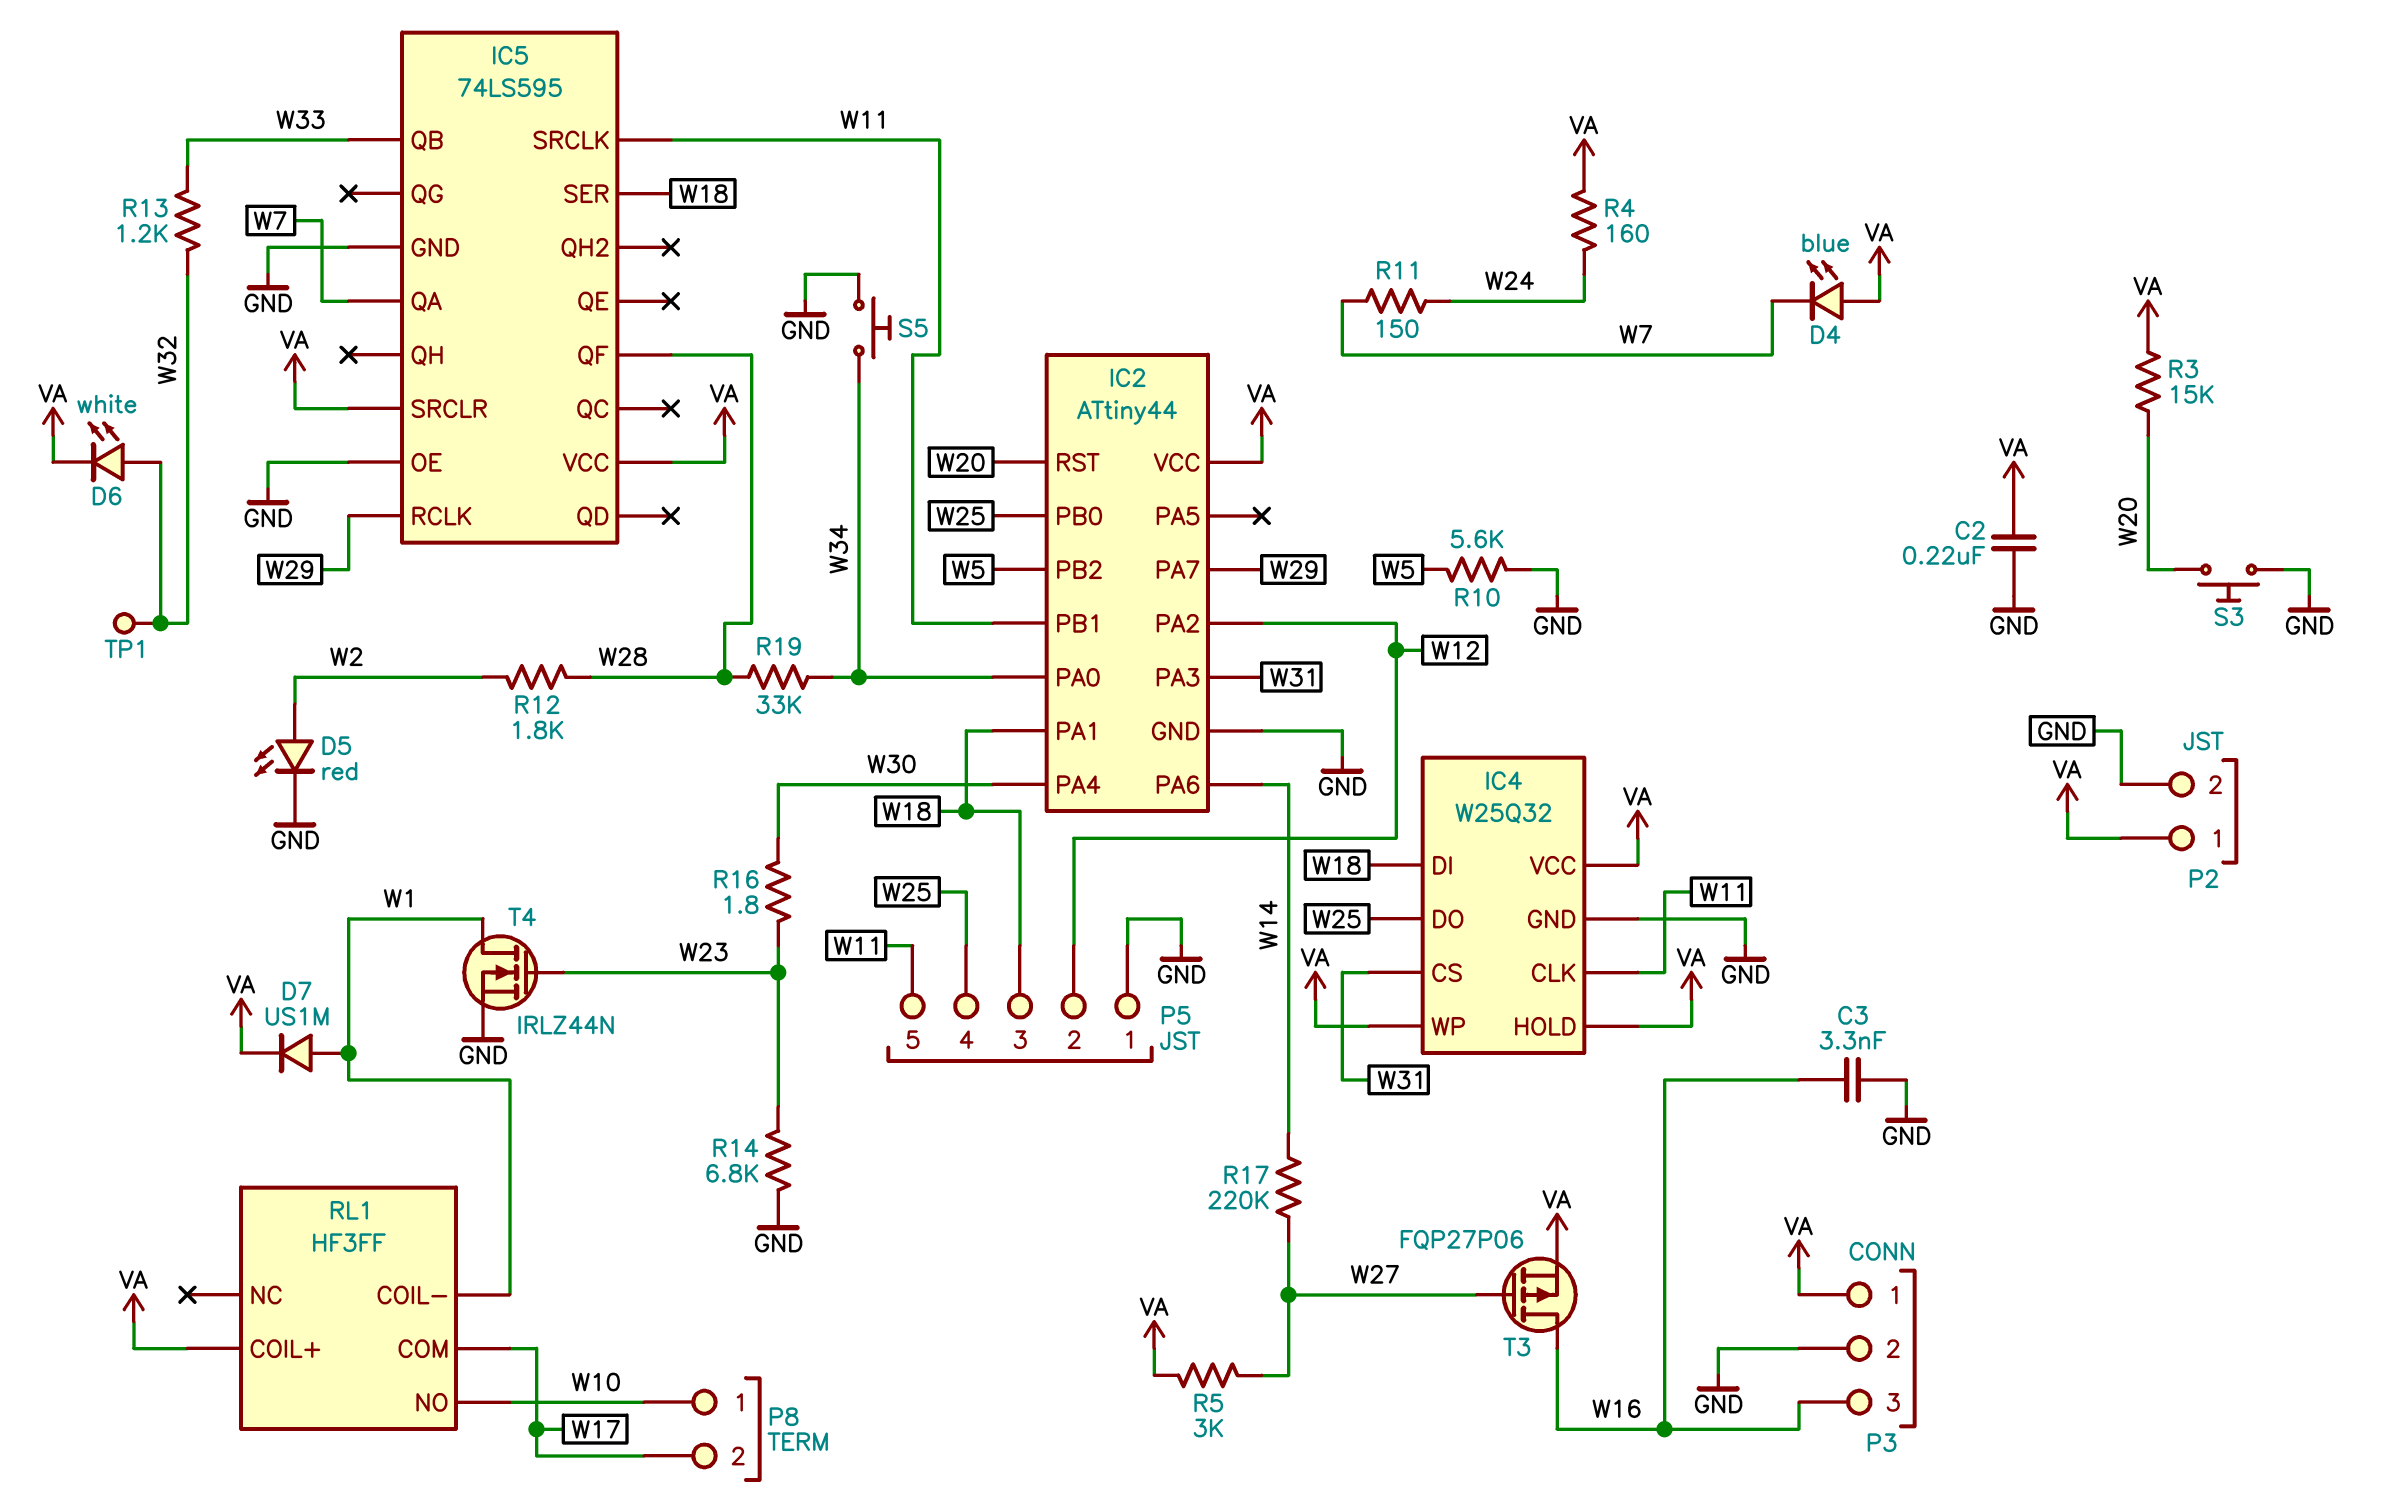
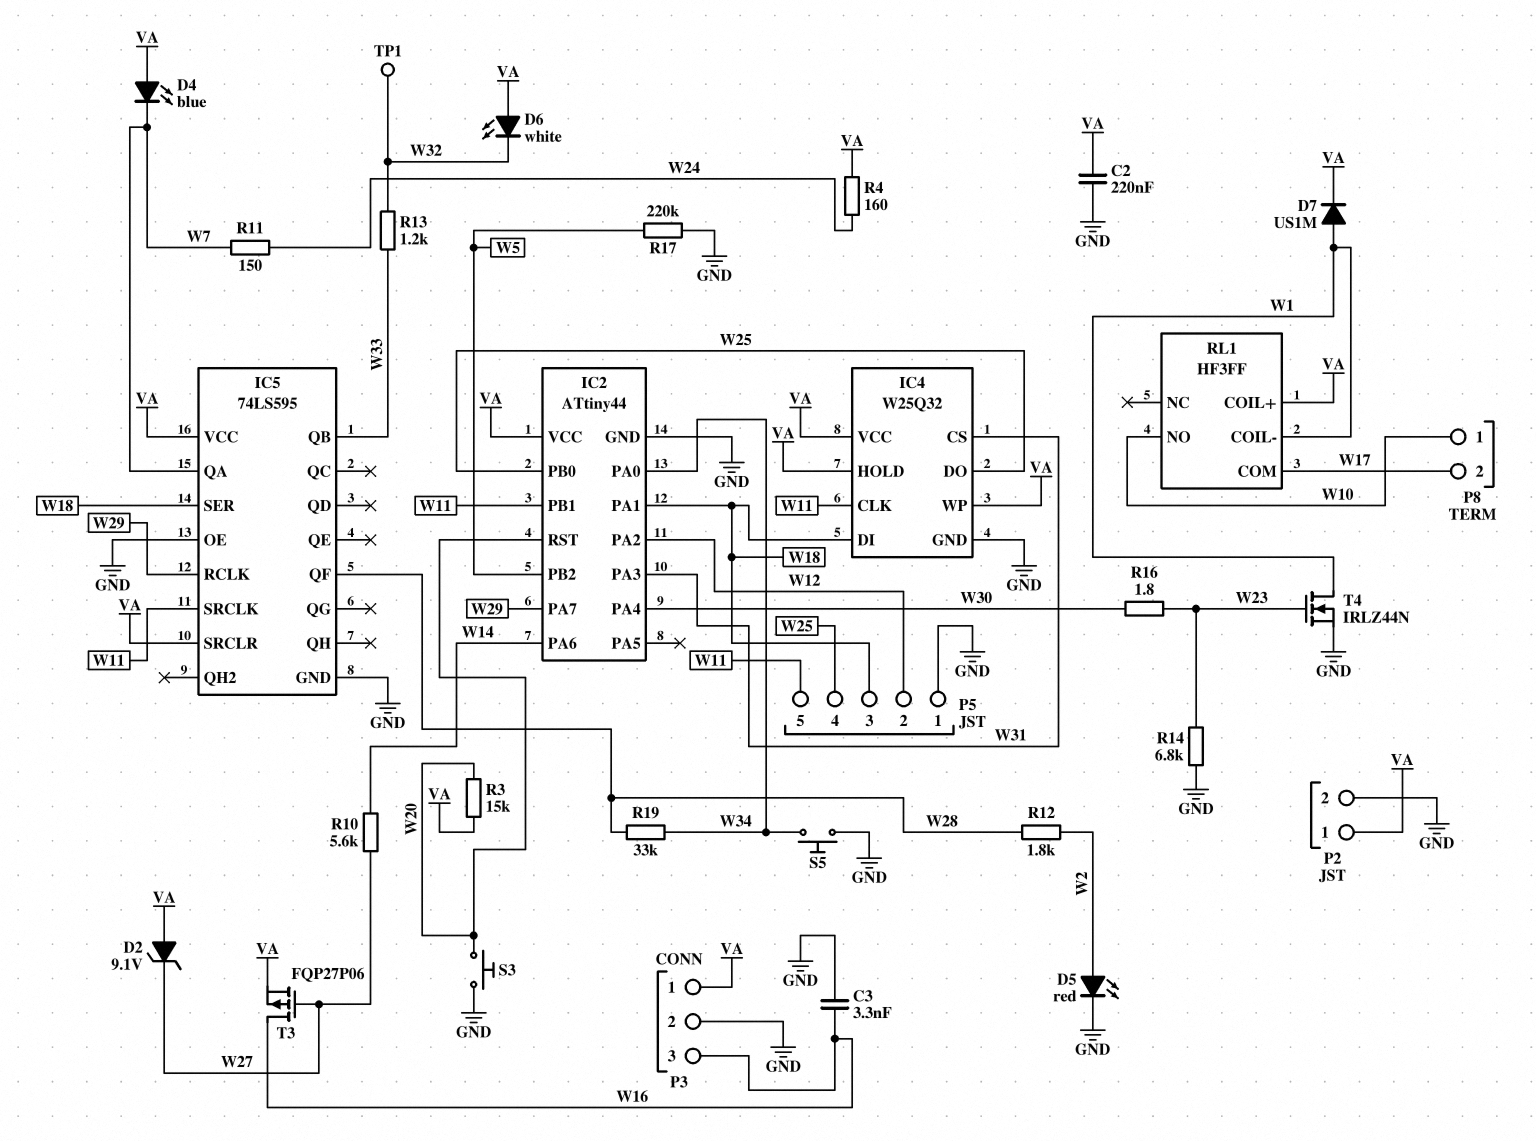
D2: none -> zener 9.1V (A VA, K W27)
D6: LED white (A W32, K VA) -> LED white (A VA, K W32)
R5: 3k (VA, W27) -> none
R10: 5.6k (GND, W5) -> 5.6k (W14, W27)
R17: 220k (W14, W27) -> 220k (GND, W5)

